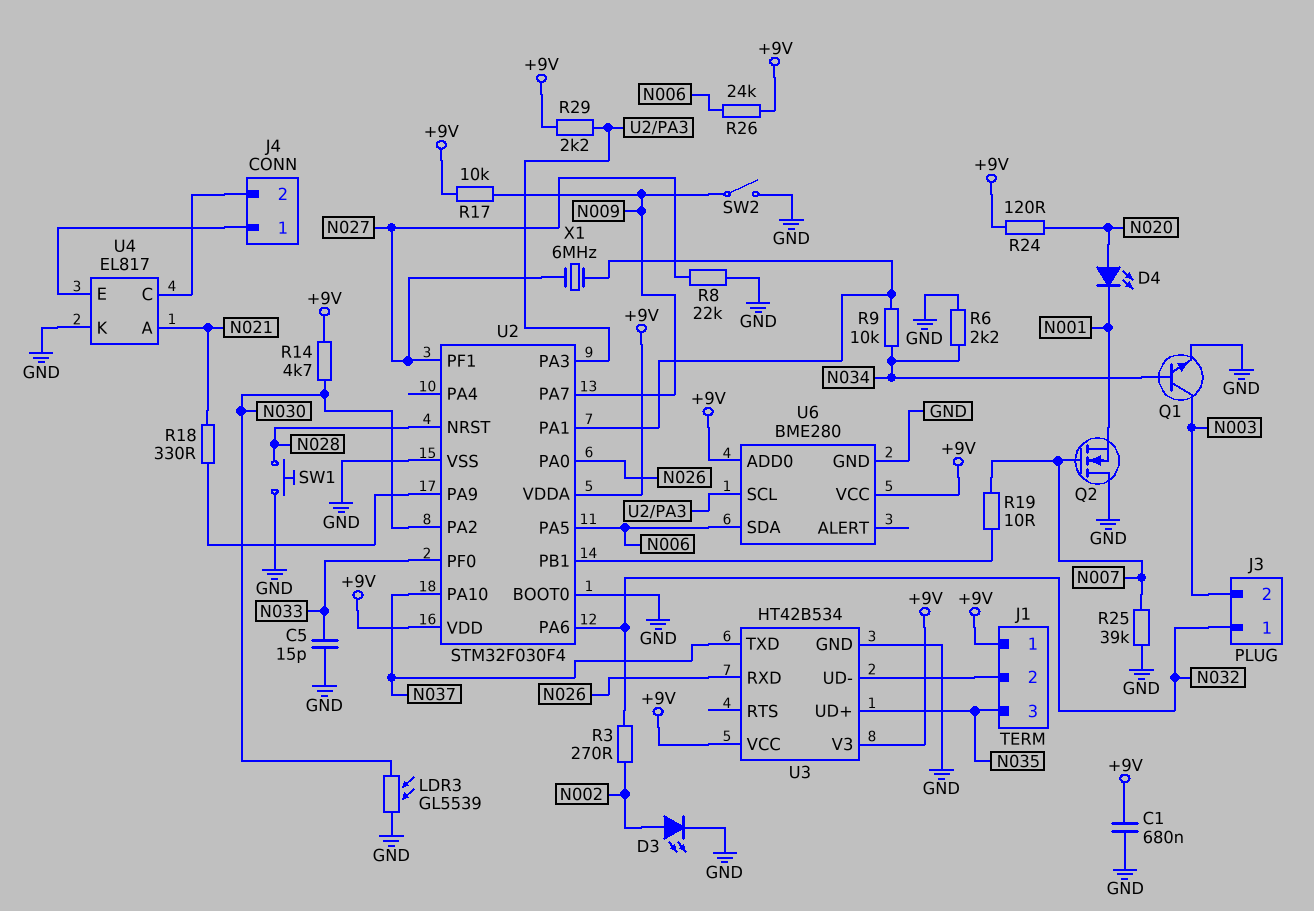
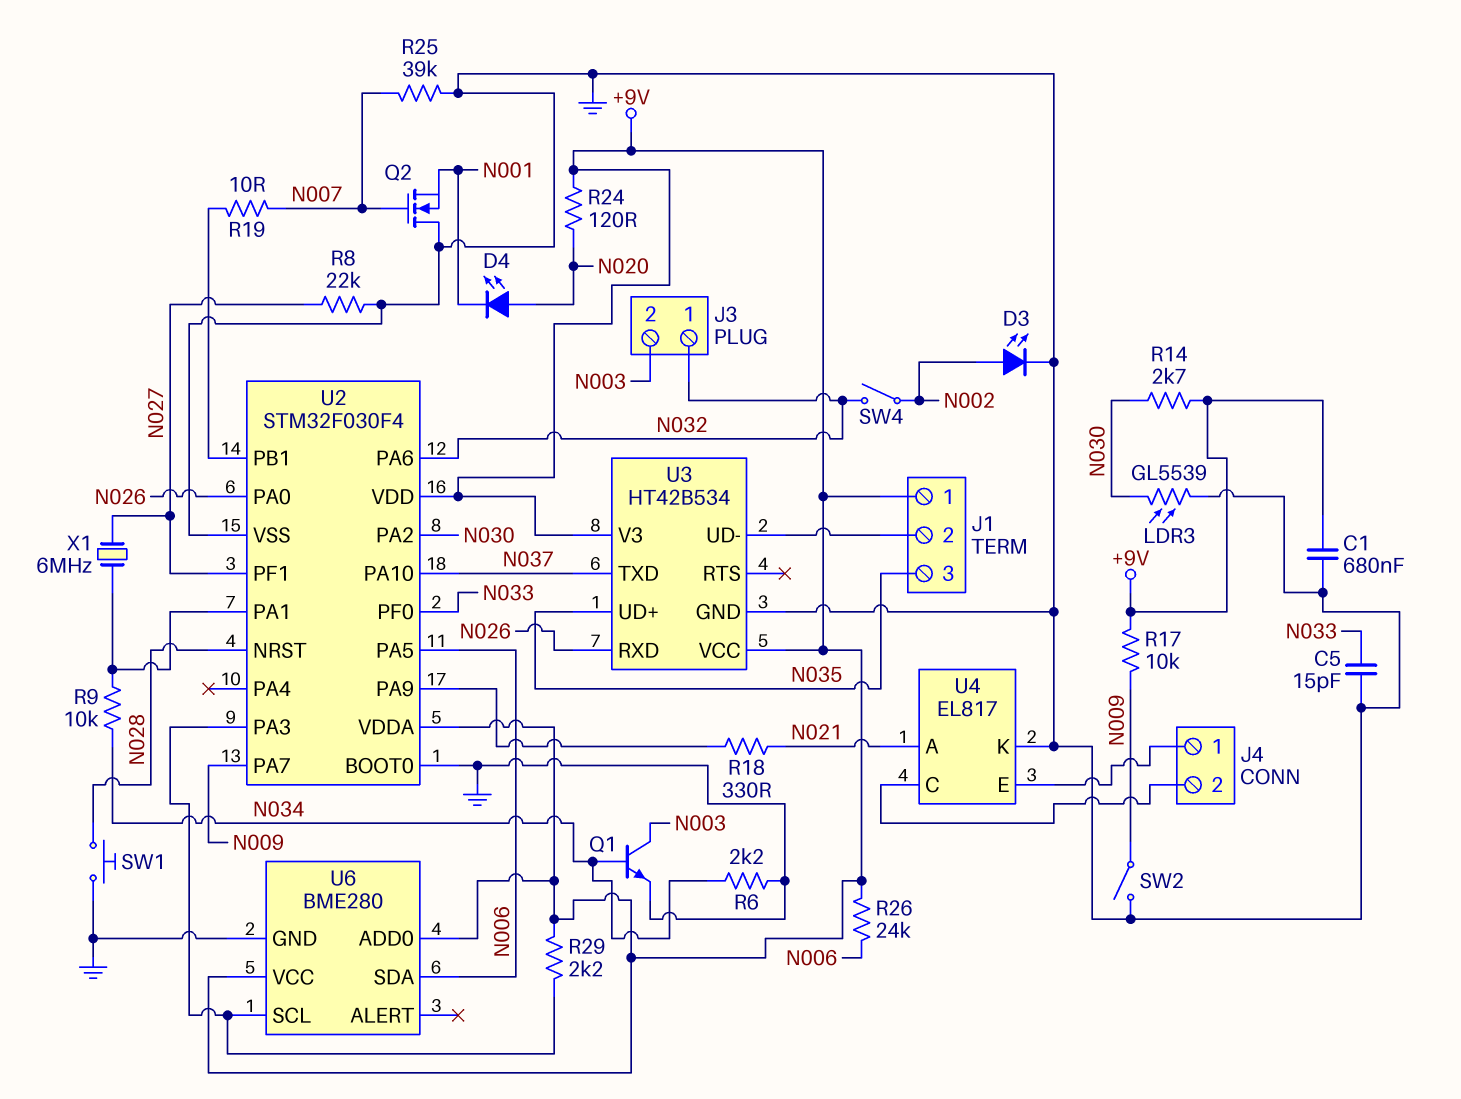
R3: 270 (N002, N032) -> none
R14: 4.7k (+9V, N030) -> 2.7k (+9V, N030)
SW4: none -> switch (N002, N032)

